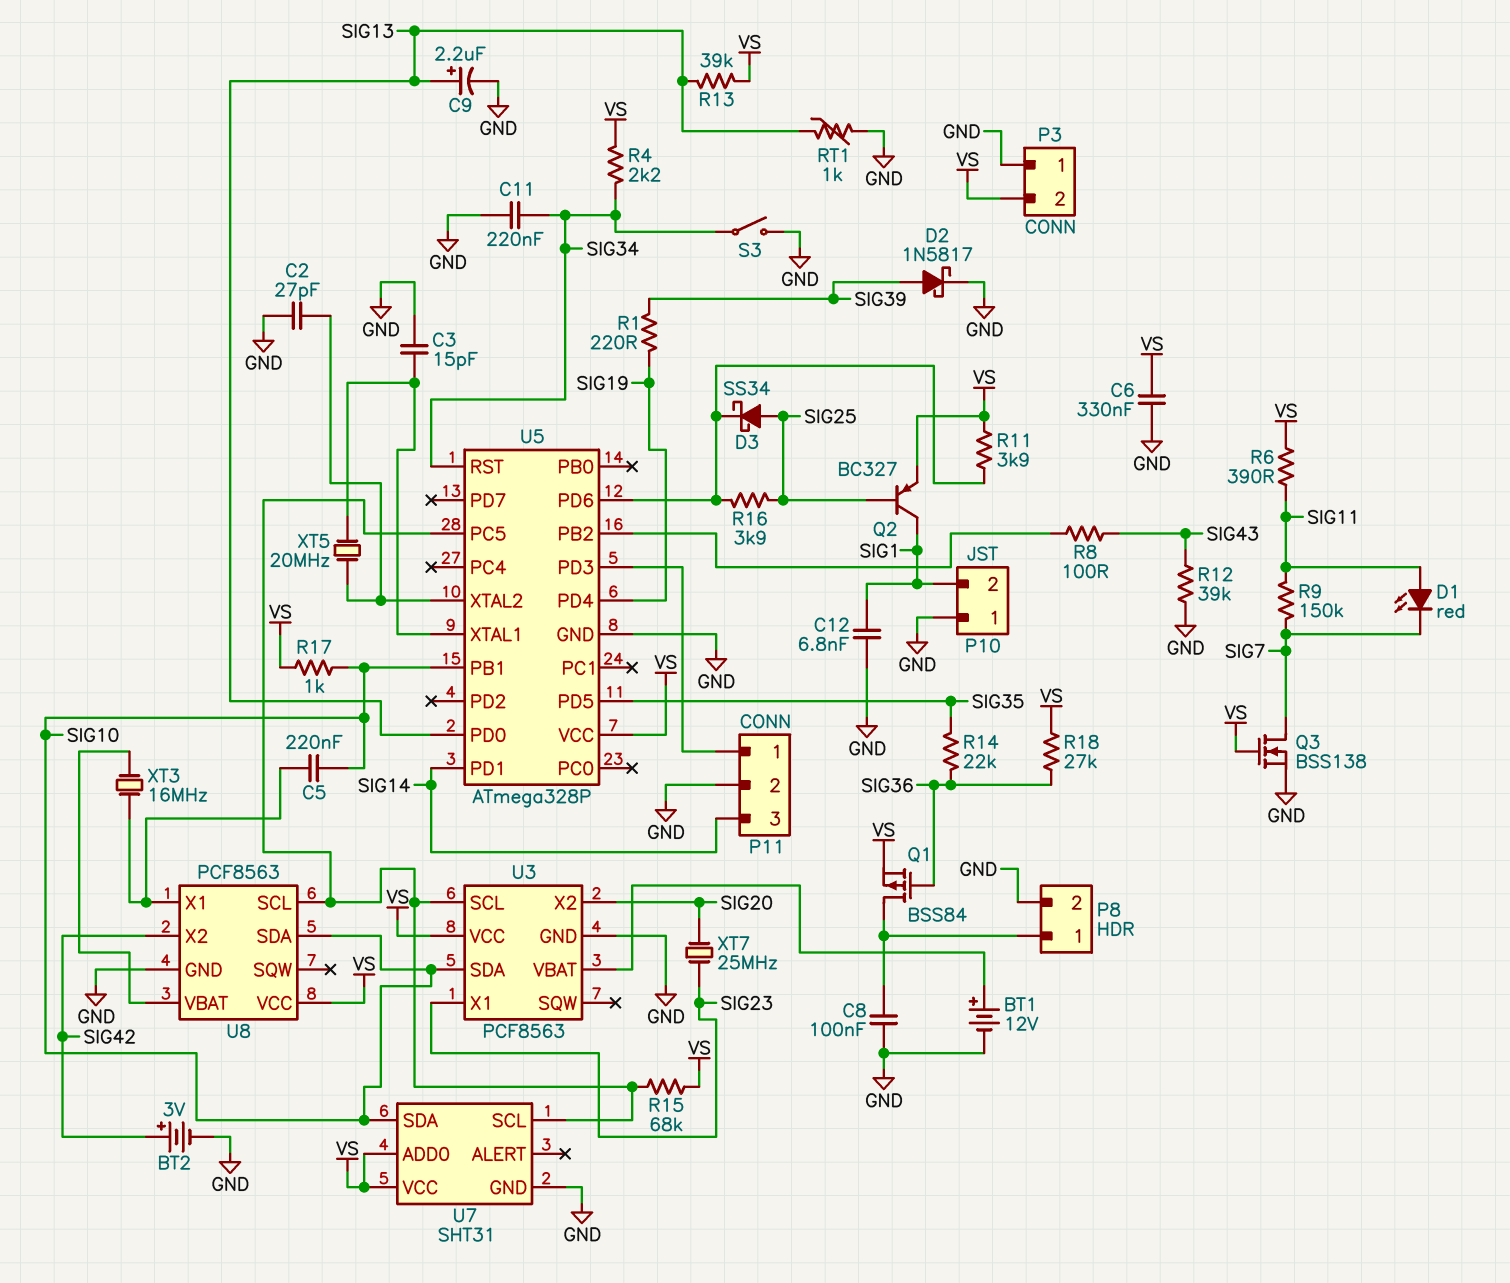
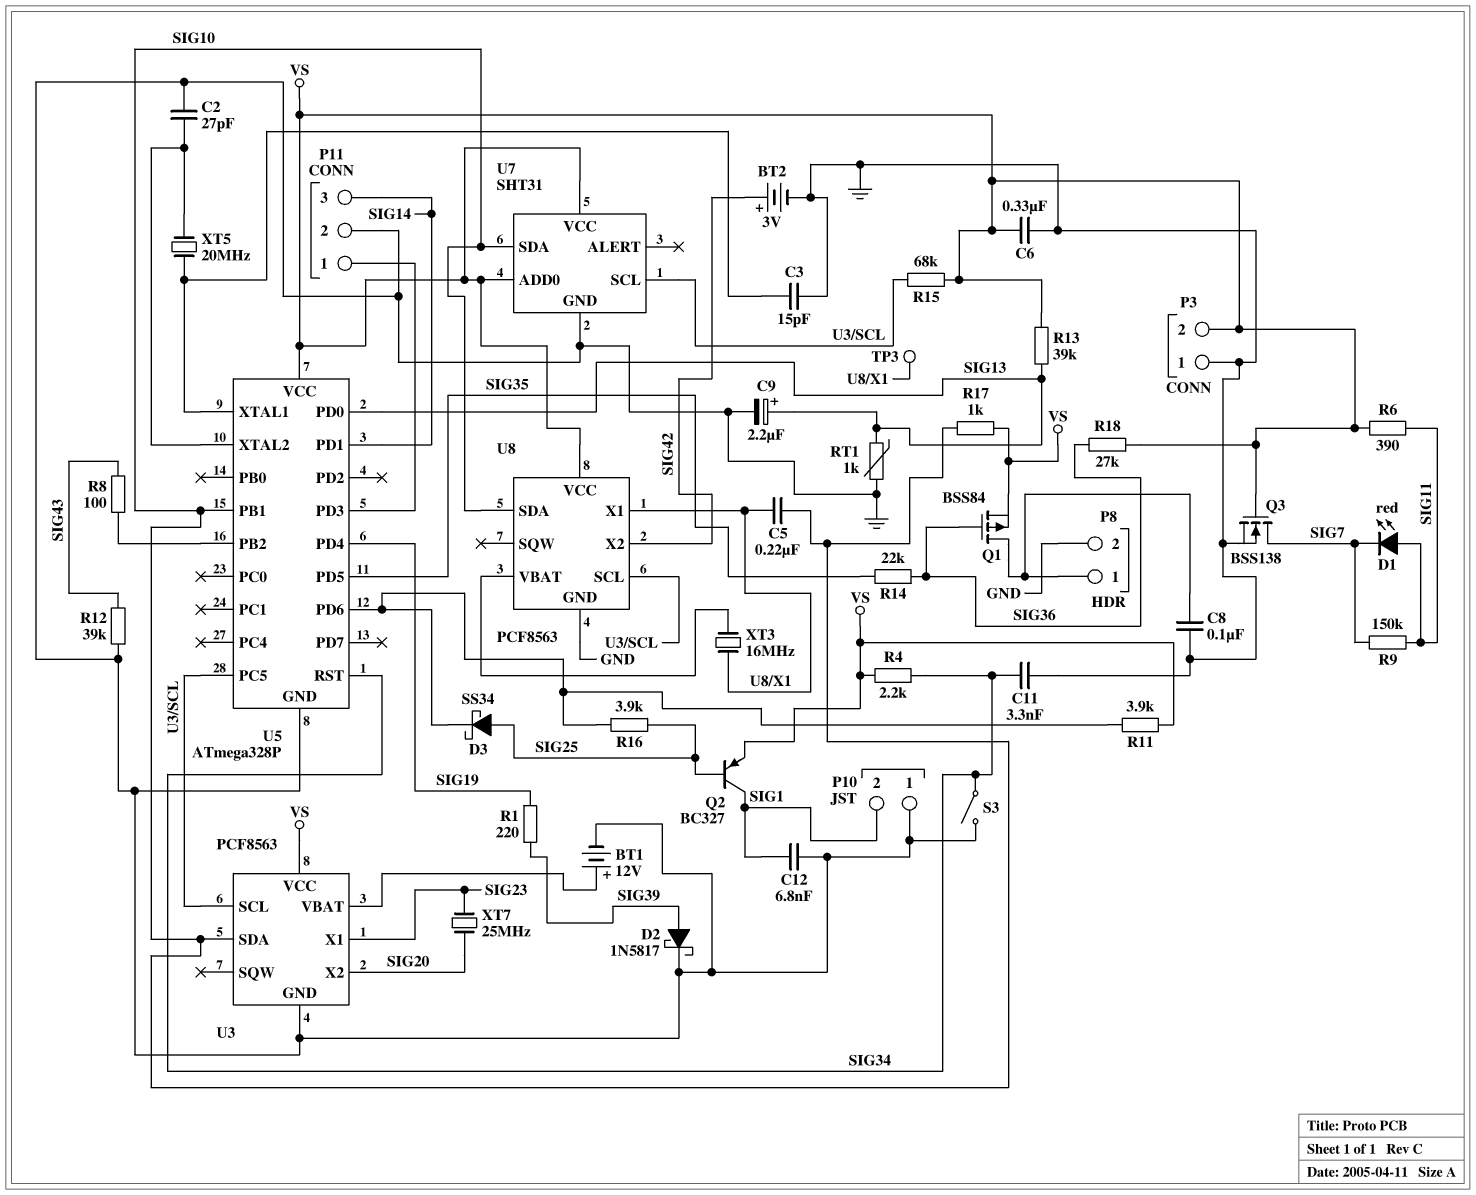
C11: 220nF (GND, SIG34) -> 3.3nF (GND, SIG34)
TP3: none -> test point (U8/X1)

